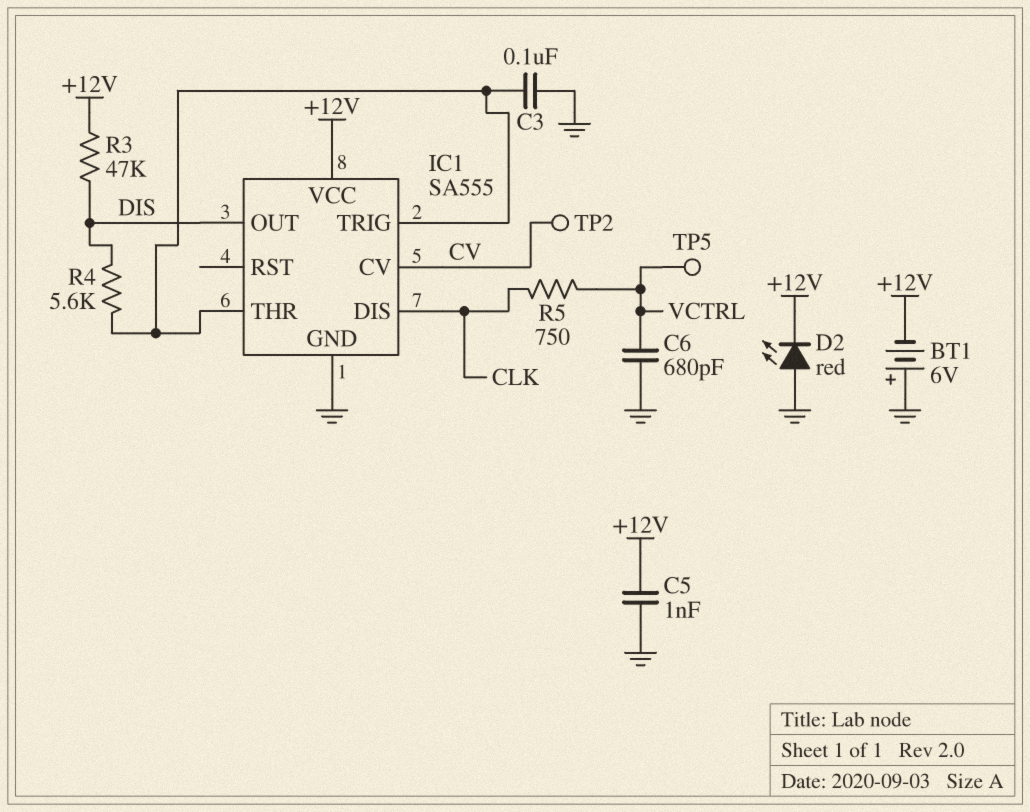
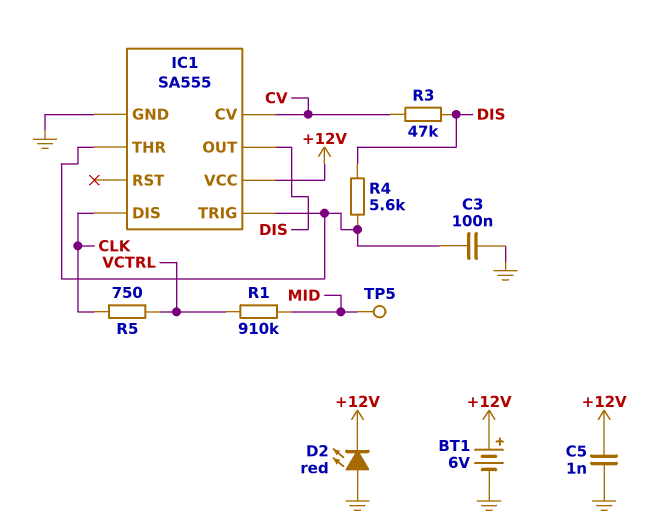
BT1: 6V (plus GND, minus +12V) -> 6V (plus +12V, minus GND)
C6: 680pF (GND, VCTRL) -> none
R1: none -> 910k (MID, VCTRL)
R3: 47k (+12V, DIS) -> 47k (CV, DIS)
TP2: test point (CV) -> none
TP5: test point (VCTRL) -> test point (MID)

